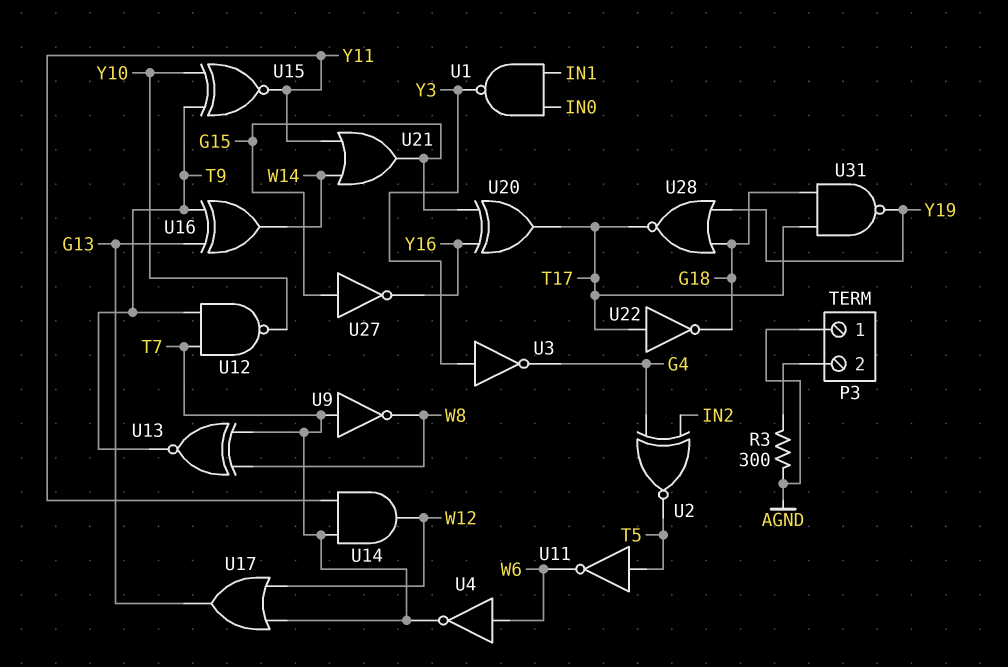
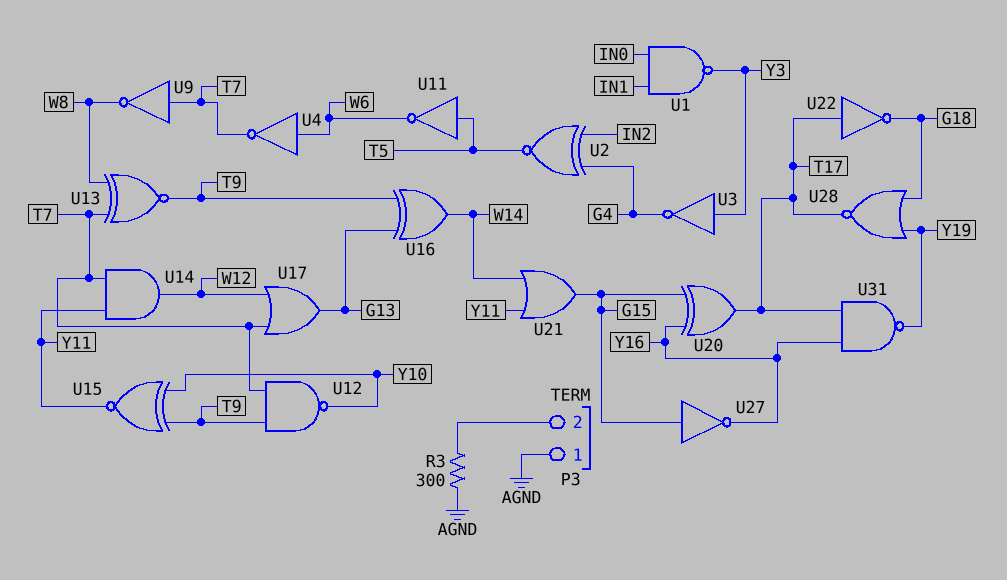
U31: NAND (in G18, in T17, out Y19) -> NAND (in T17, in Y16, out Y19)

